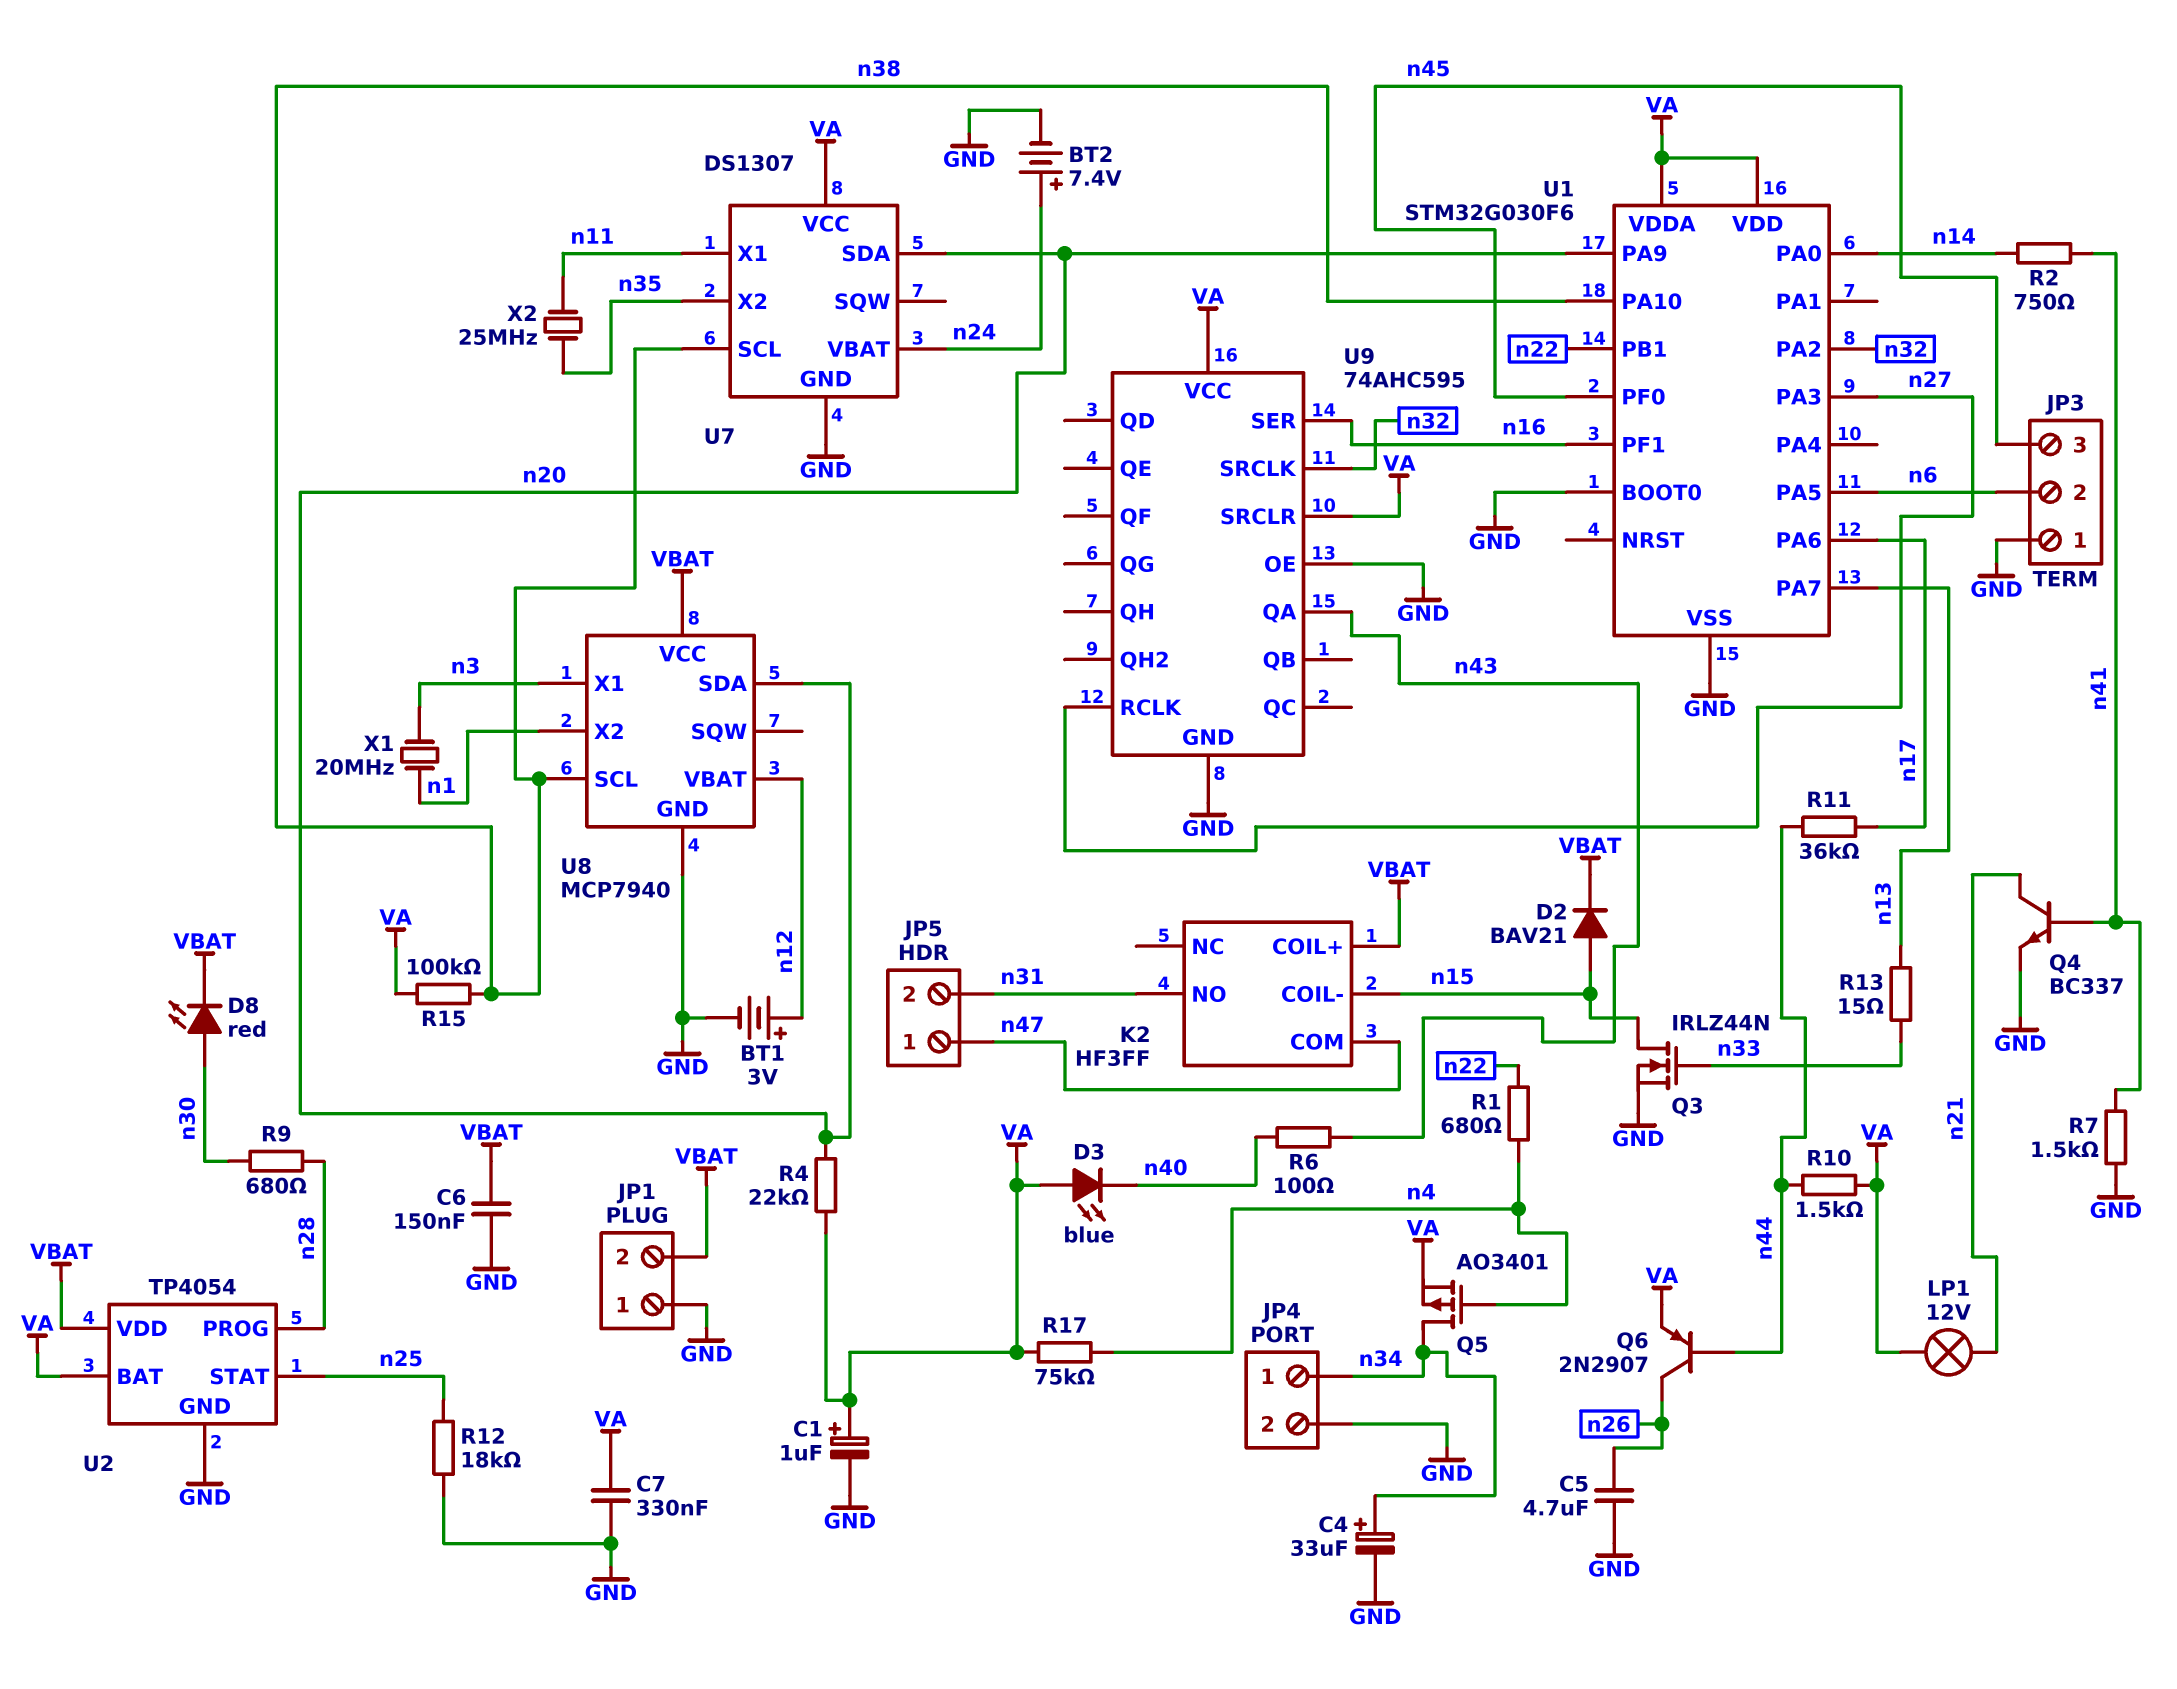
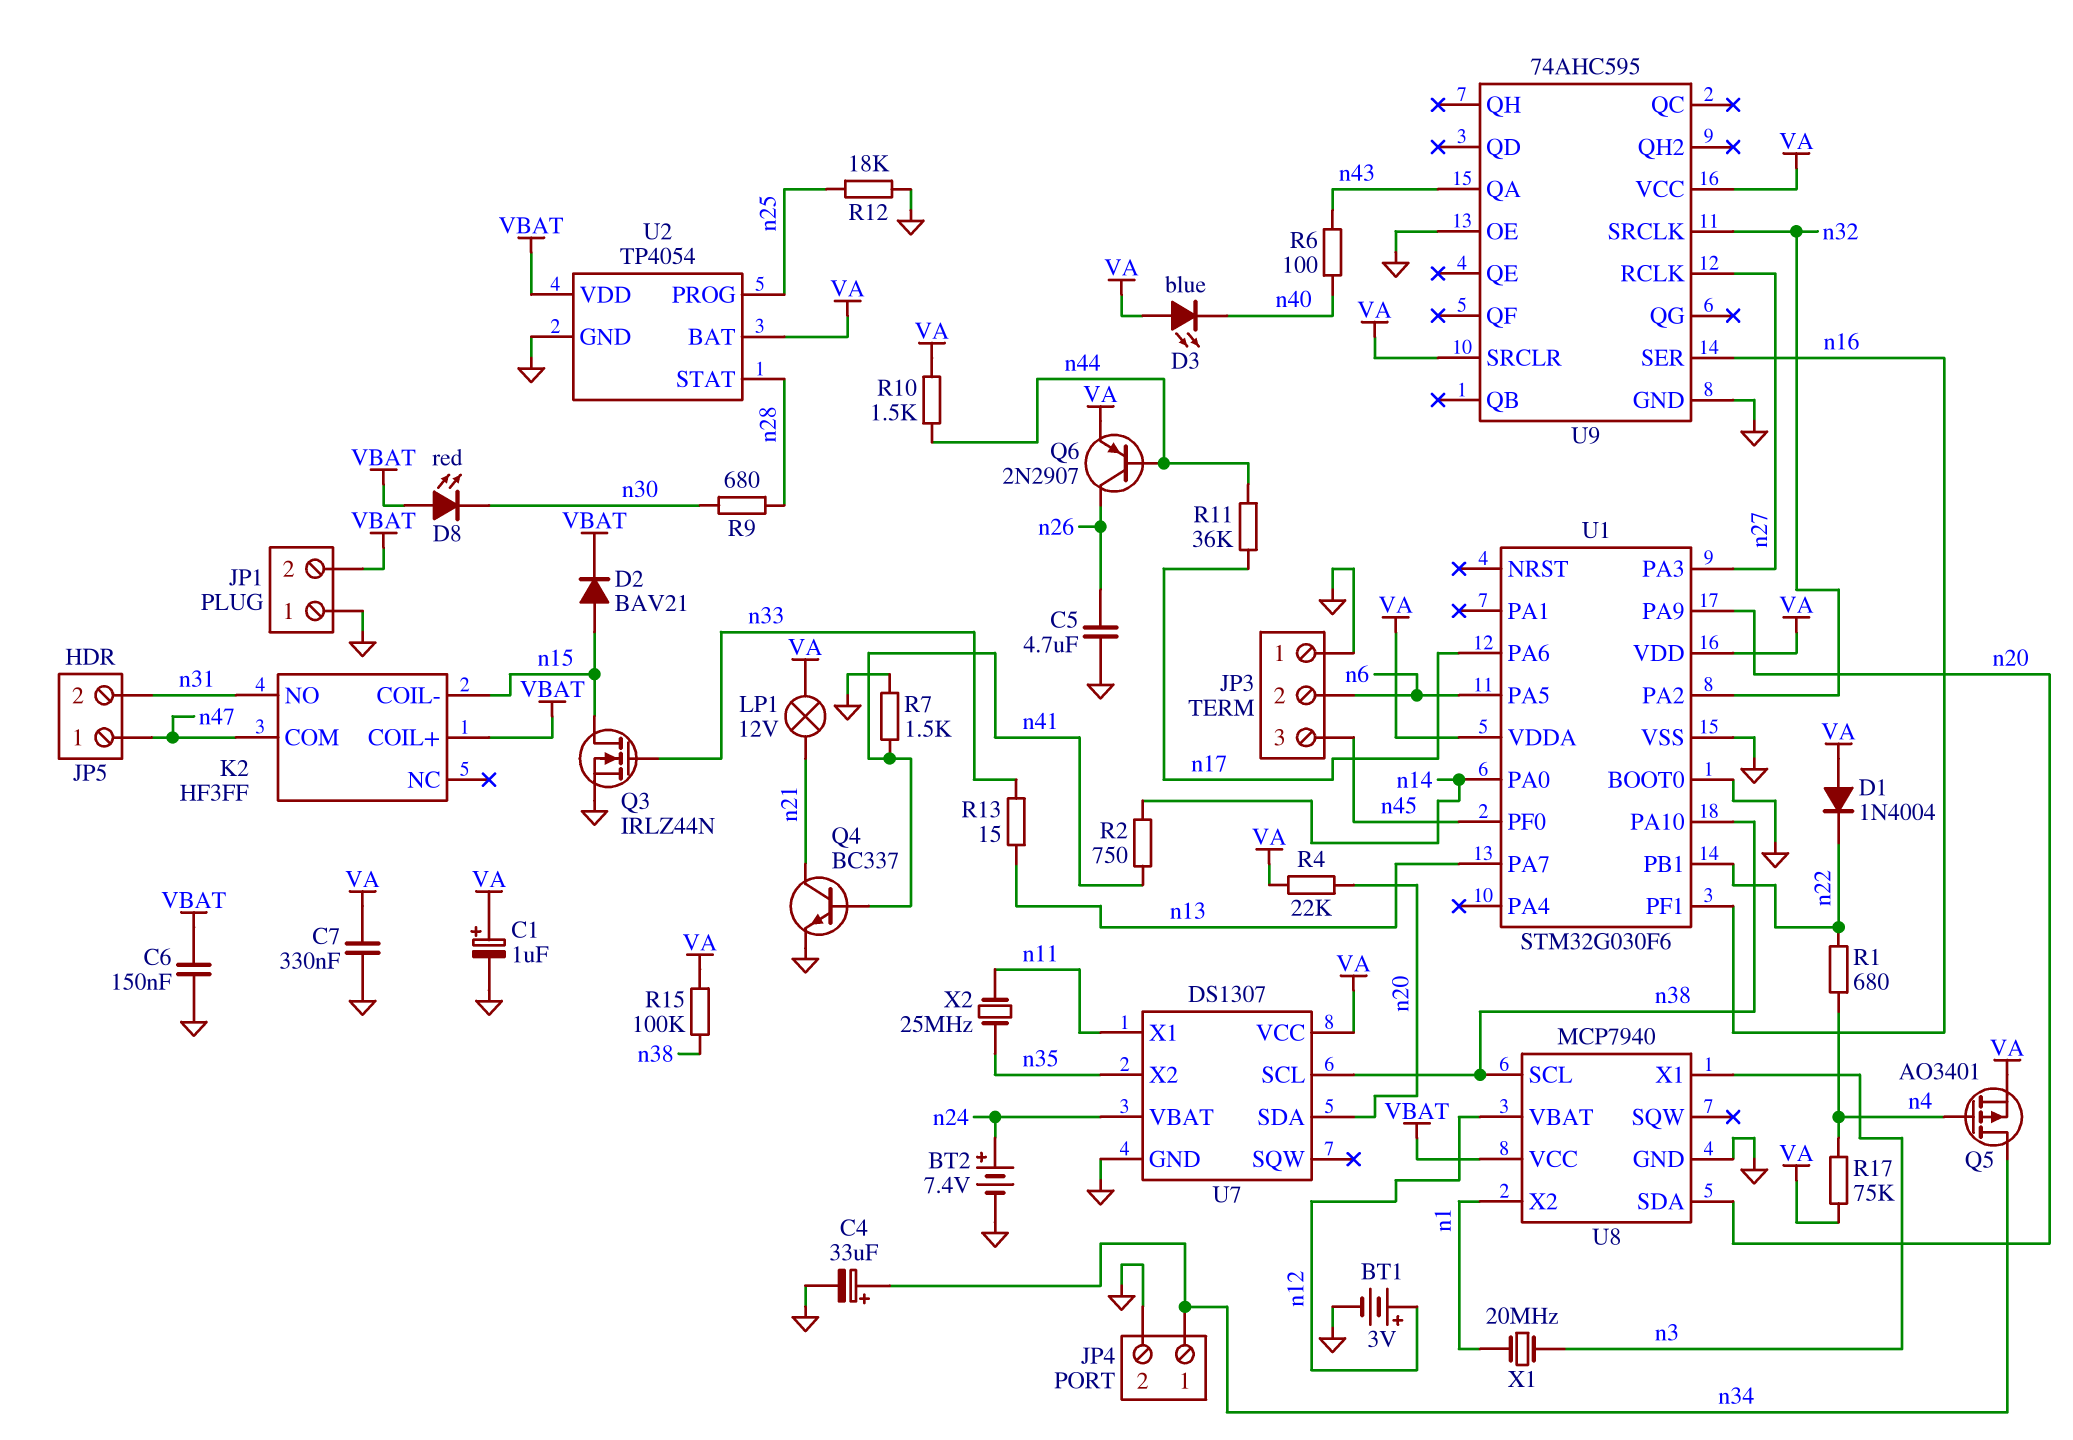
D1: none -> diode 1N4004 (A VA, K n22)
D8: LED red (A n30, K VBAT) -> LED red (A VBAT, K n30)
U2 pin PROG: n28 -> n25
U2 pin STAT: n25 -> n28

